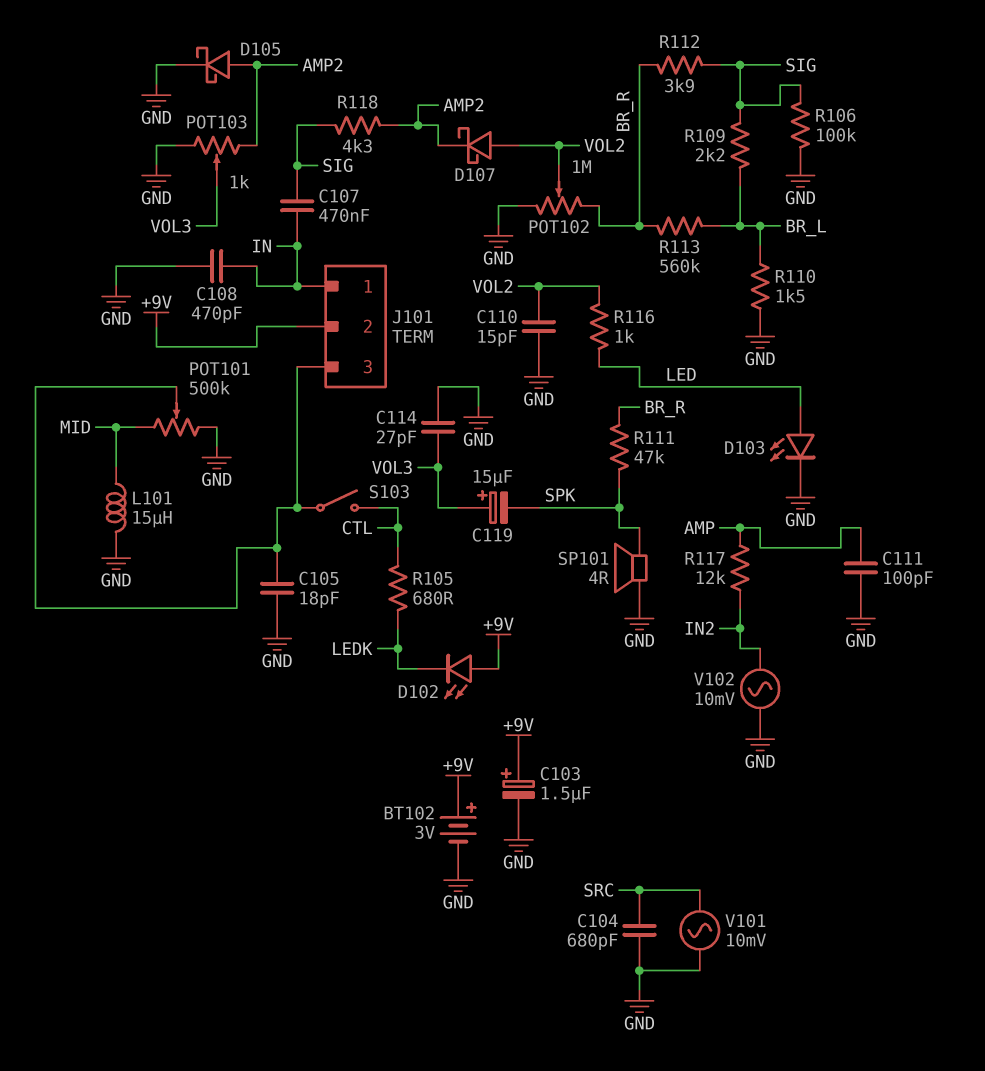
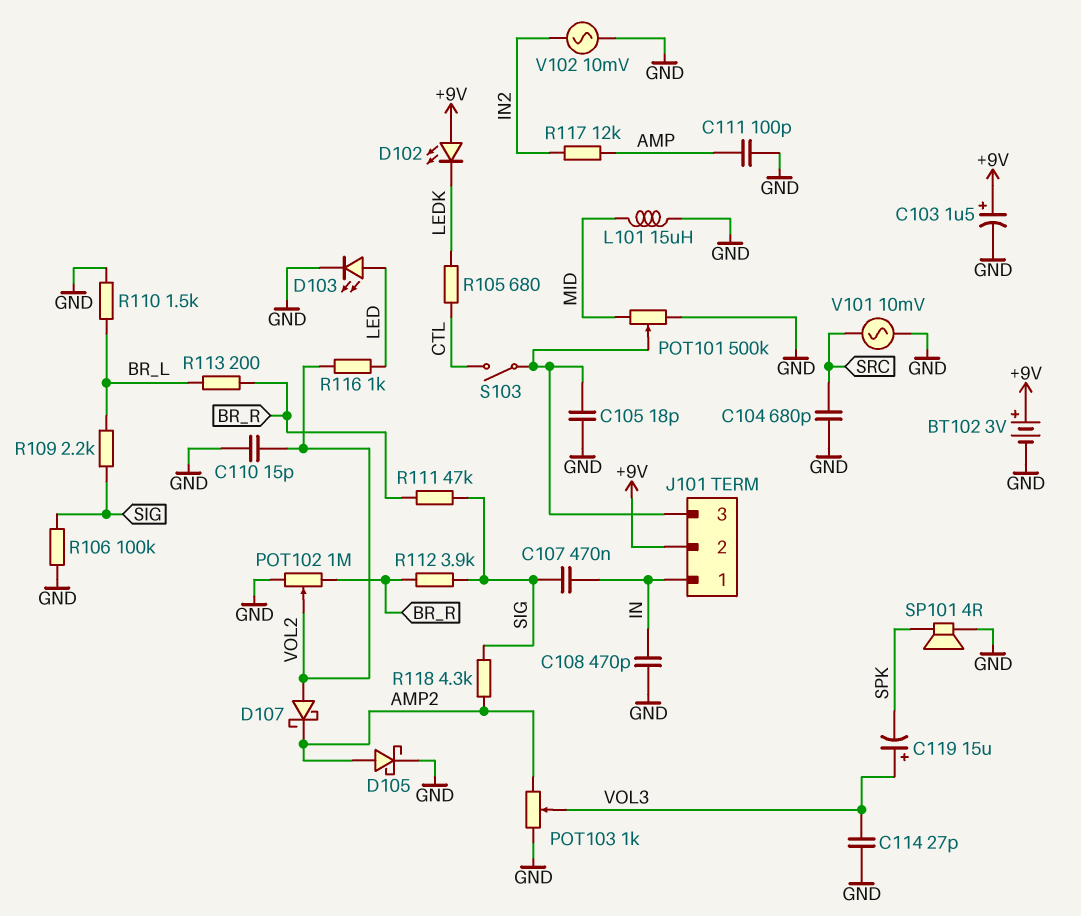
R111: 47k (BR_R, SPK) -> 47k (BR_R, SIG)
R113: 560k (BR_L, BR_R) -> 200 (BR_L, BR_R)

